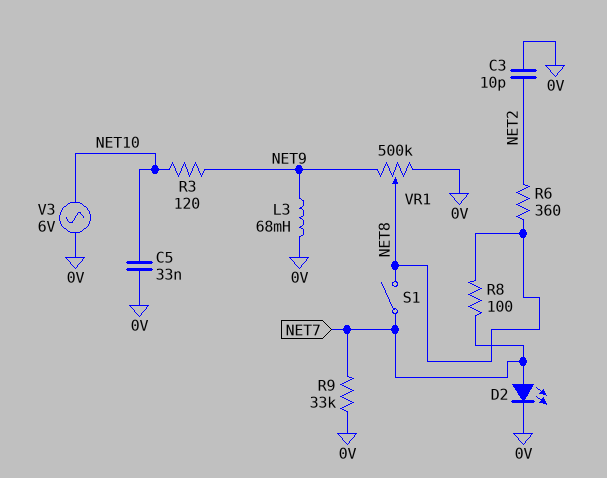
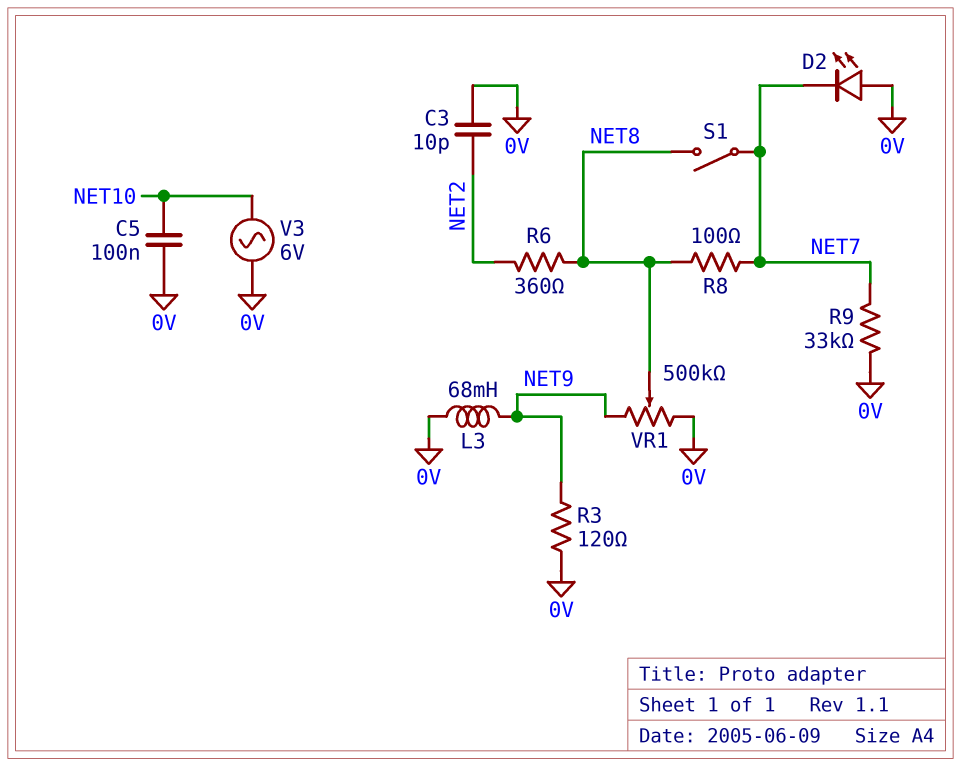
C5: 33nF (0V, NET10) -> 100nF (0V, NET10)
D2: LED (A NET7, K 0V) -> LED (A 0V, K NET7)
R3: 120 (NET9, NET10) -> 120 (0V, NET9)

